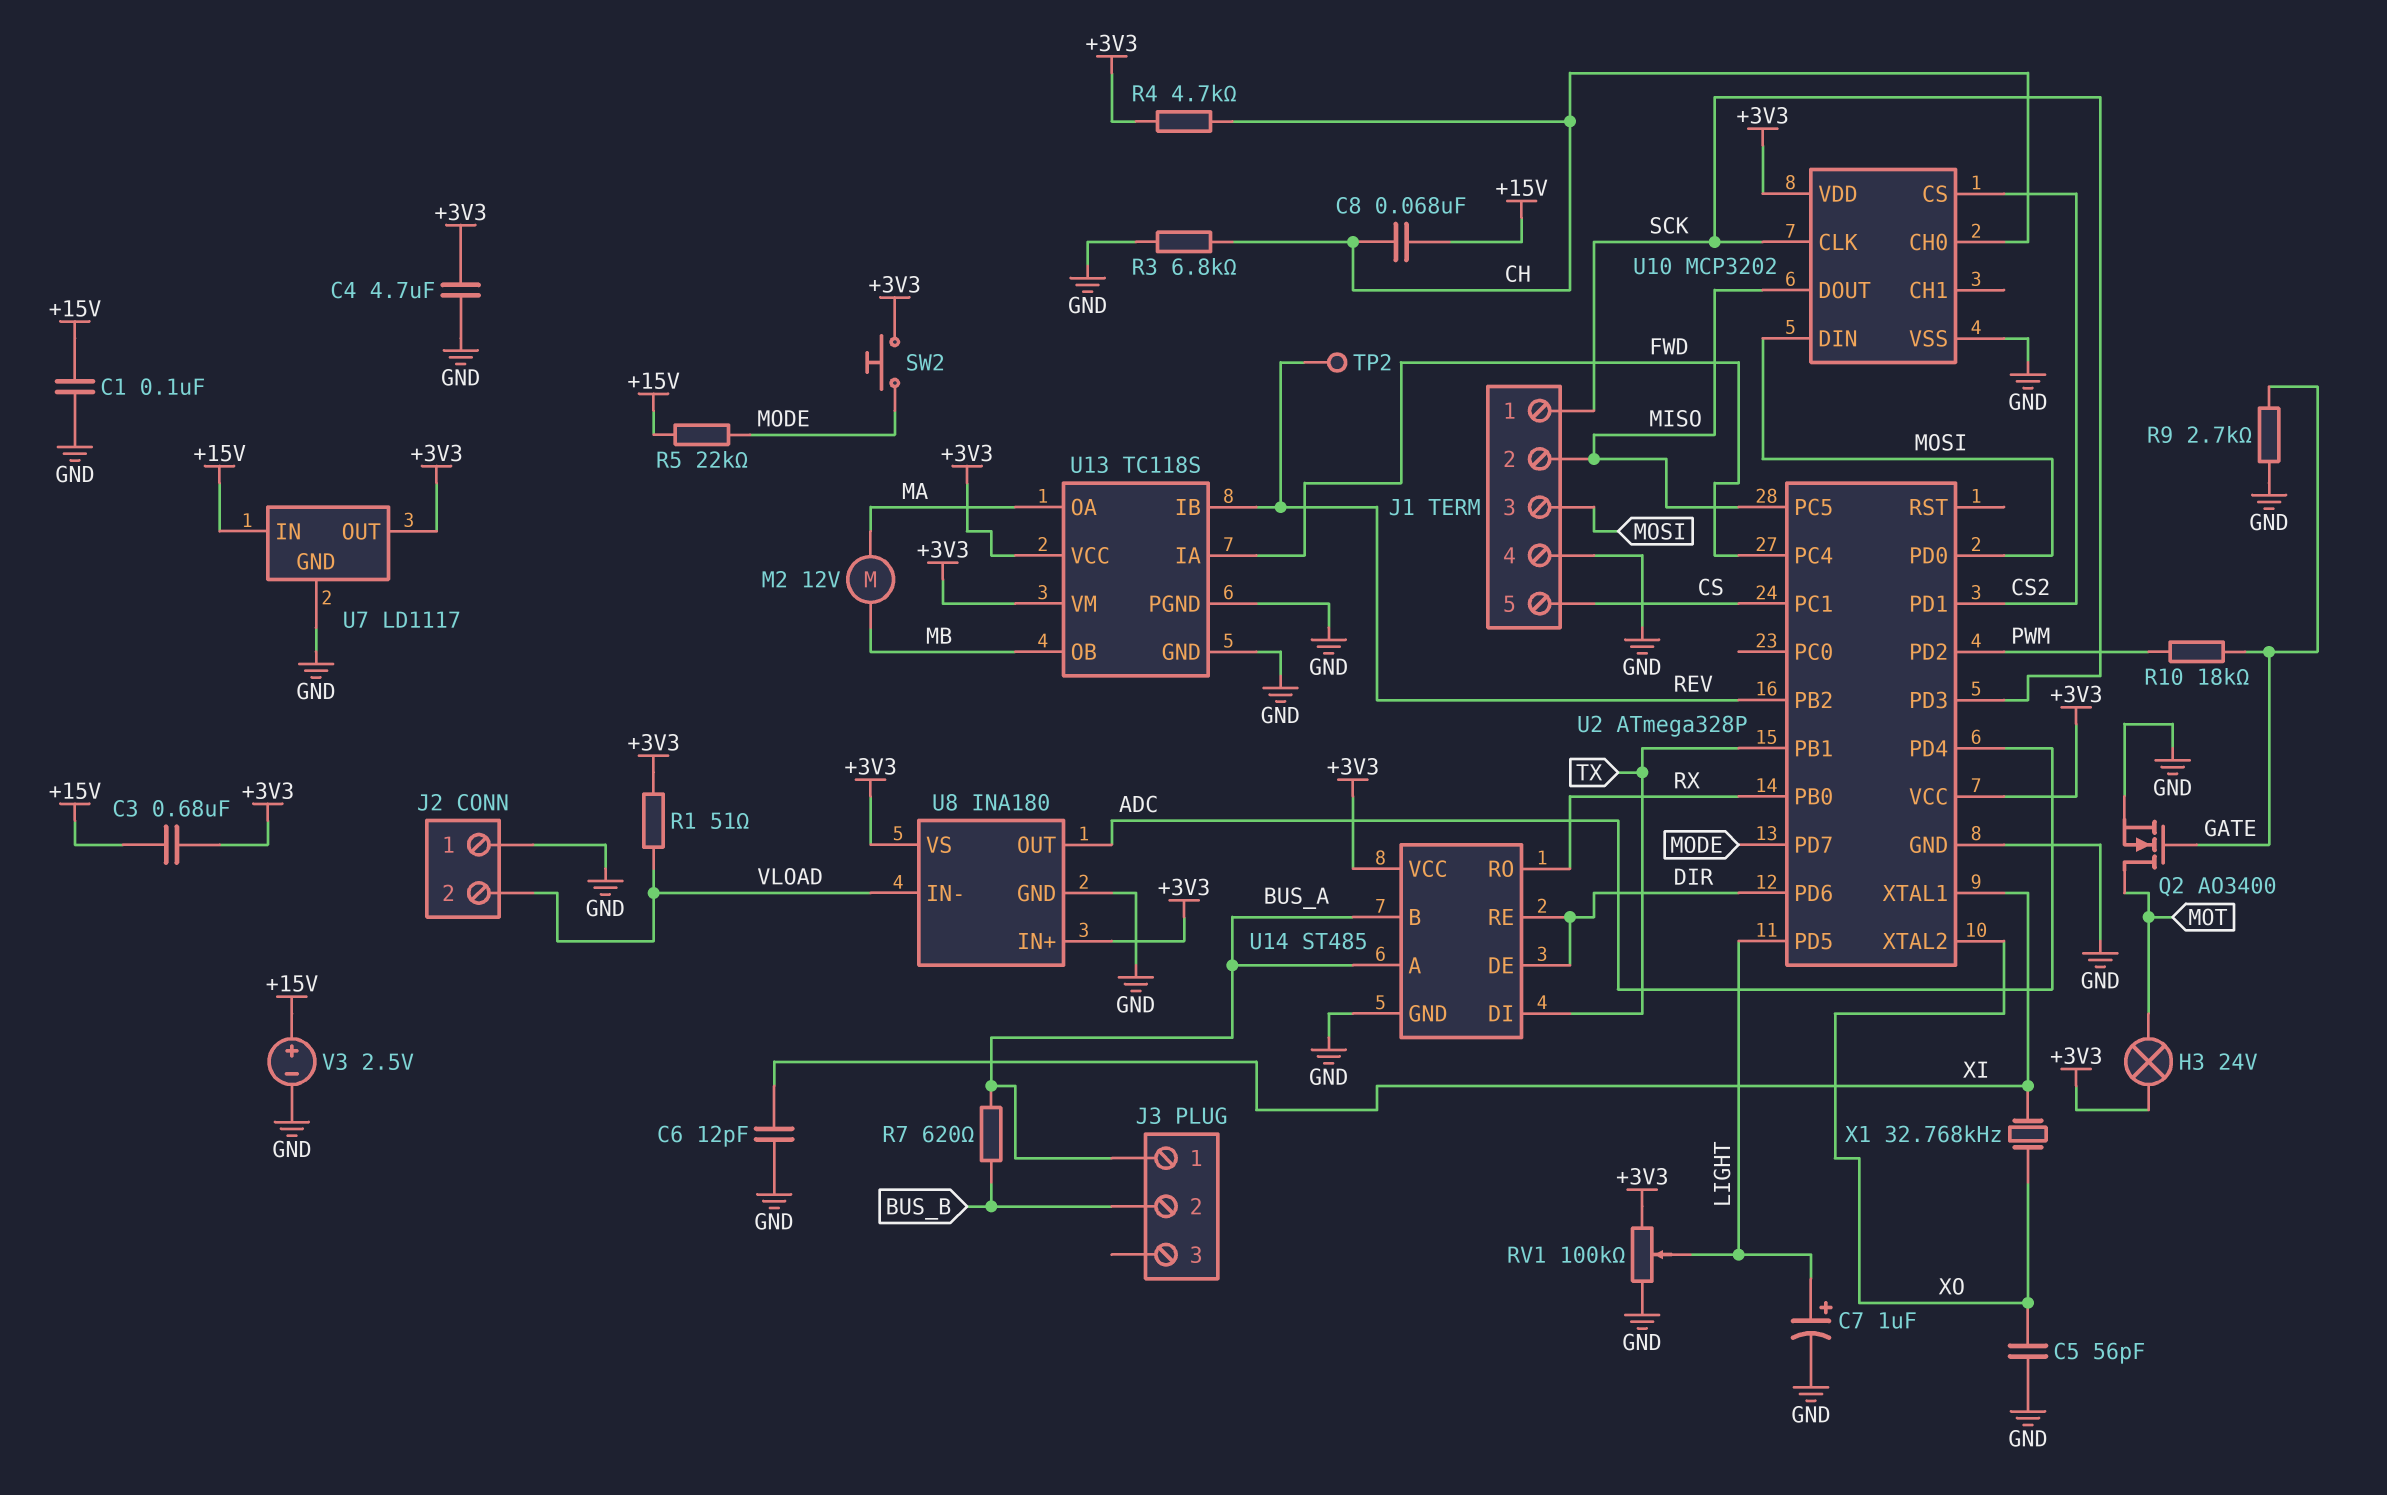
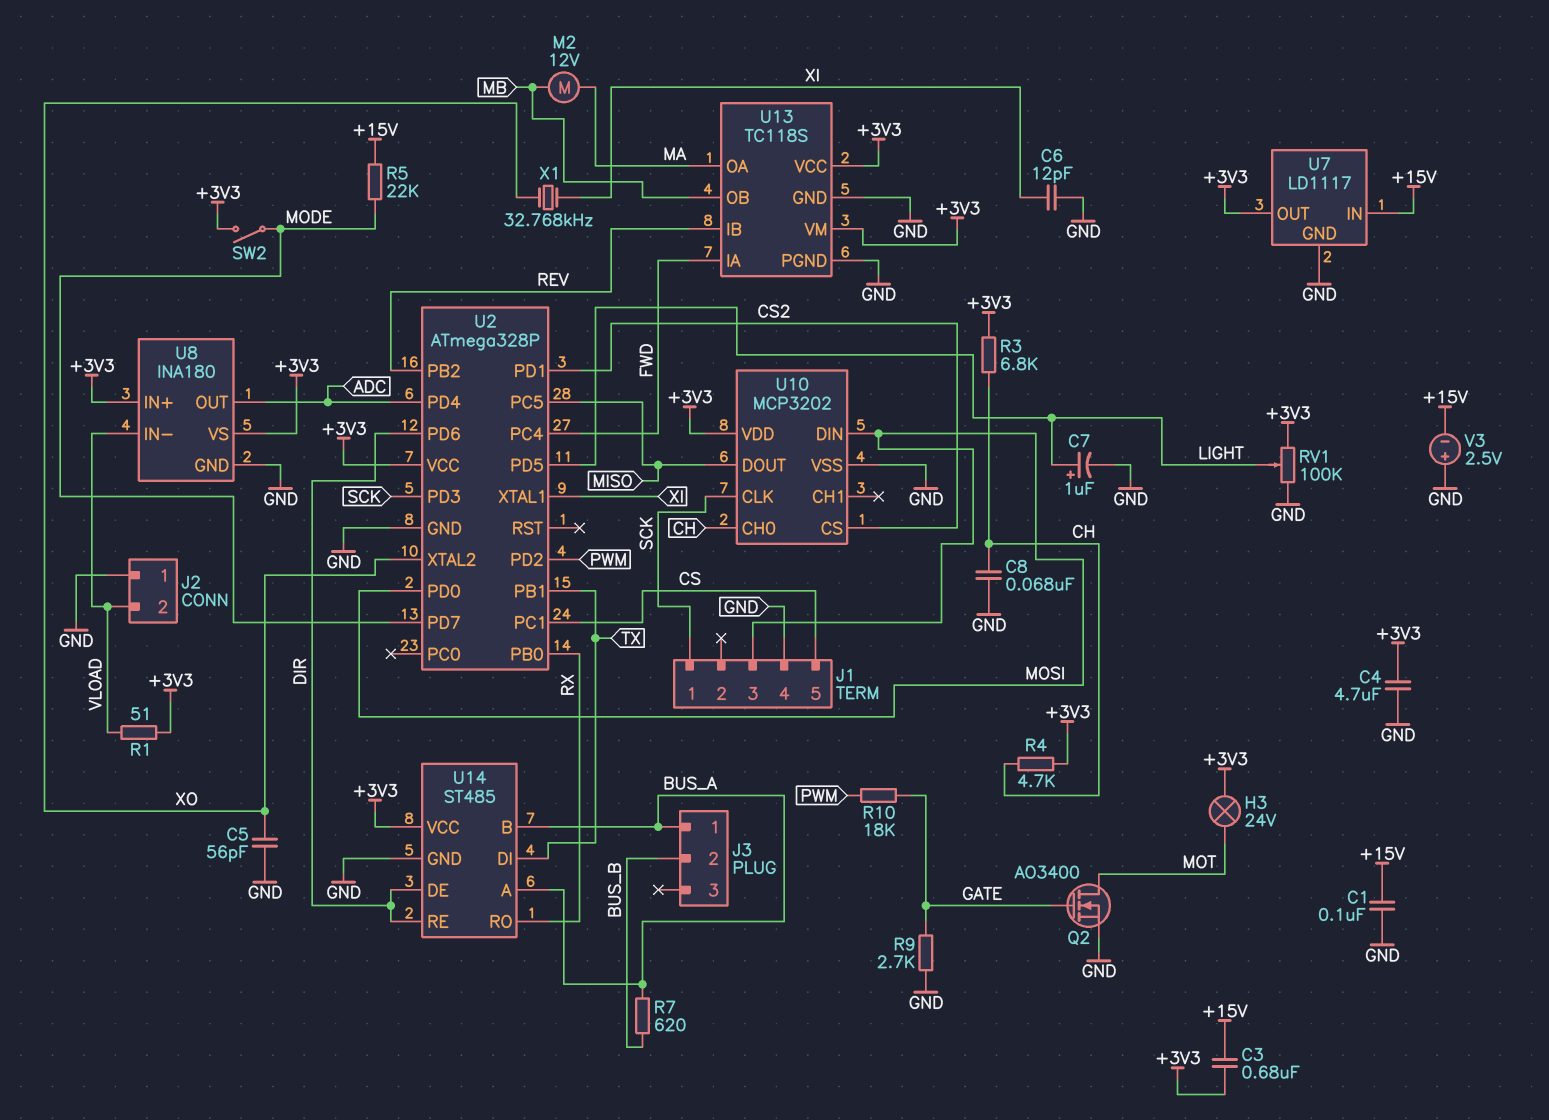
C8: 68nF (+15V, CH) -> 68nF (CH, GND)
J1 pin 2: MISO -> none
R3: 6.8k (CH, GND) -> 6.8k (+3V3, CH)
SW2: button (+3V3, MODE) -> switch (+3V3, MODE)
TP2: test point (REV) -> none
V3: 2.5V (plus +15V, minus GND) -> 2.5V (plus GND, minus +15V)

